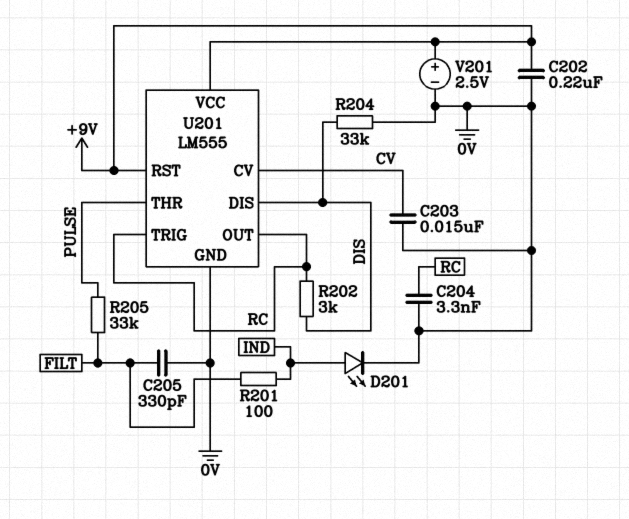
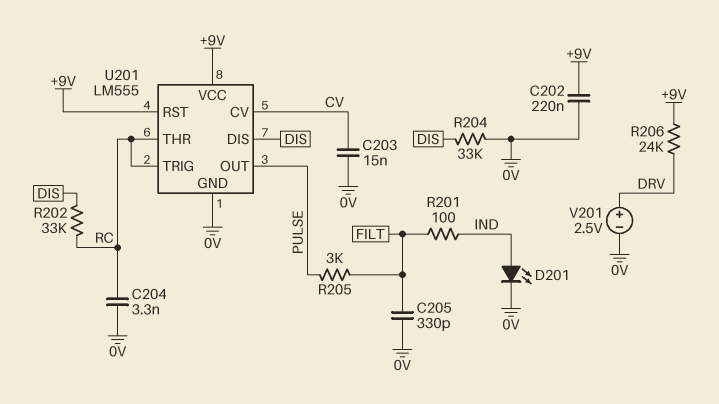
R202: 3k (DIS, RC) -> 33k (DIS, RC)
R205: 33k (FILT, PULSE) -> 3k (FILT, PULSE)
R206: none -> 24k (+9V, DRV)
U201 pin OUT: RC -> PULSE
U201 pin THR: PULSE -> RC
V201: 2.5V (plus +9V, minus 0V) -> 2.5V (plus DRV, minus 0V)

